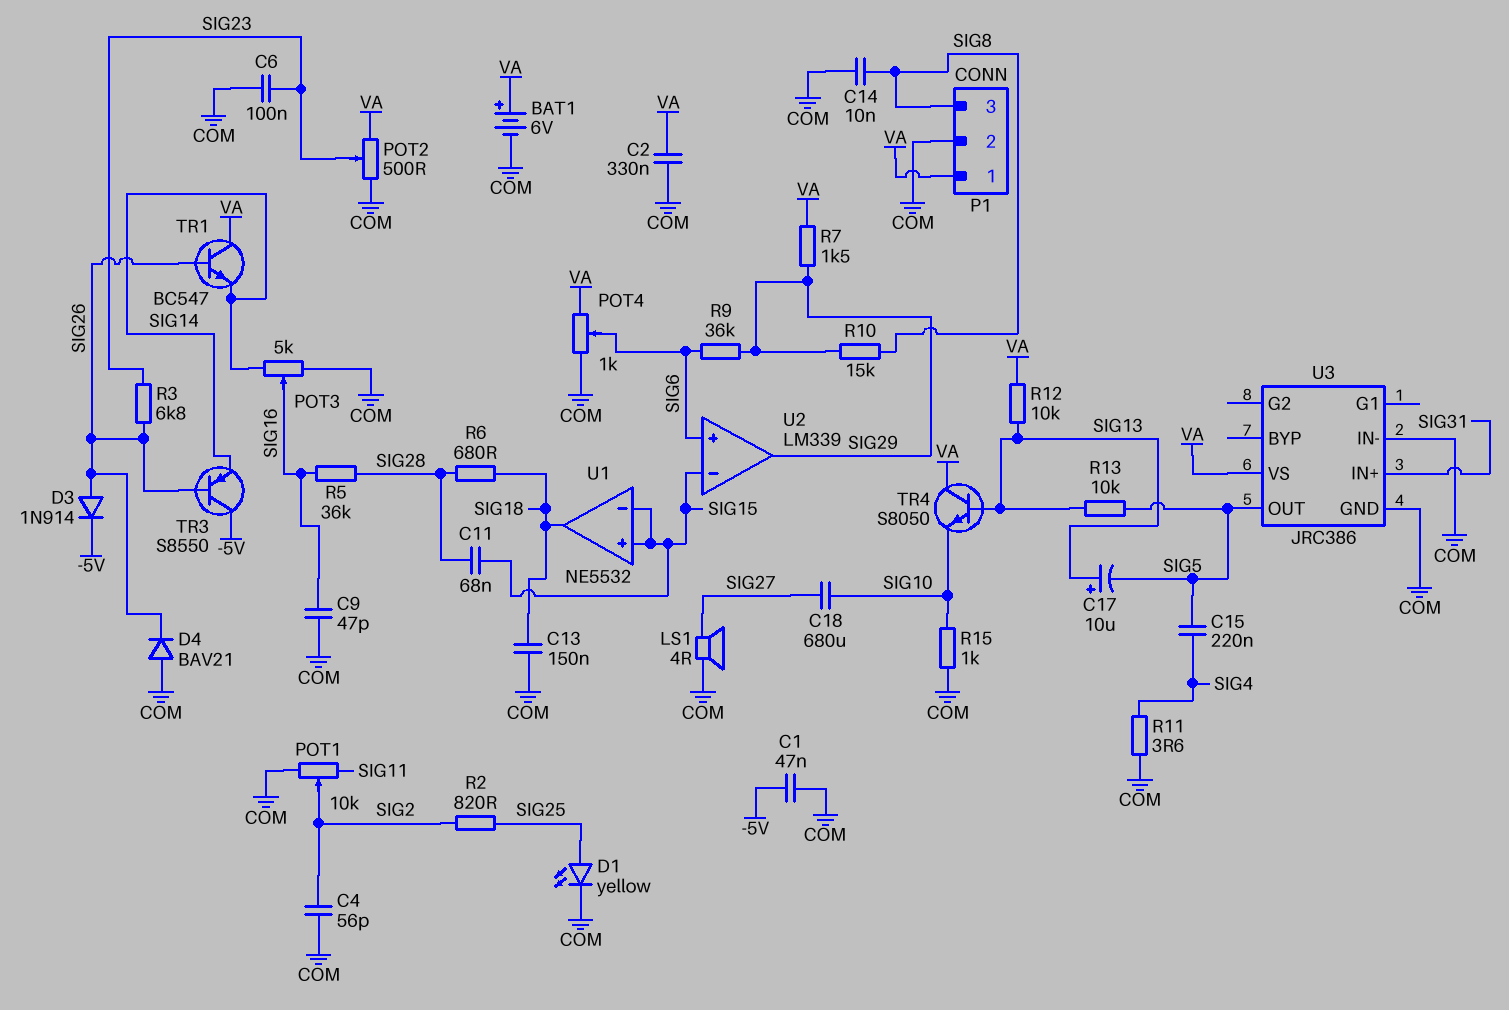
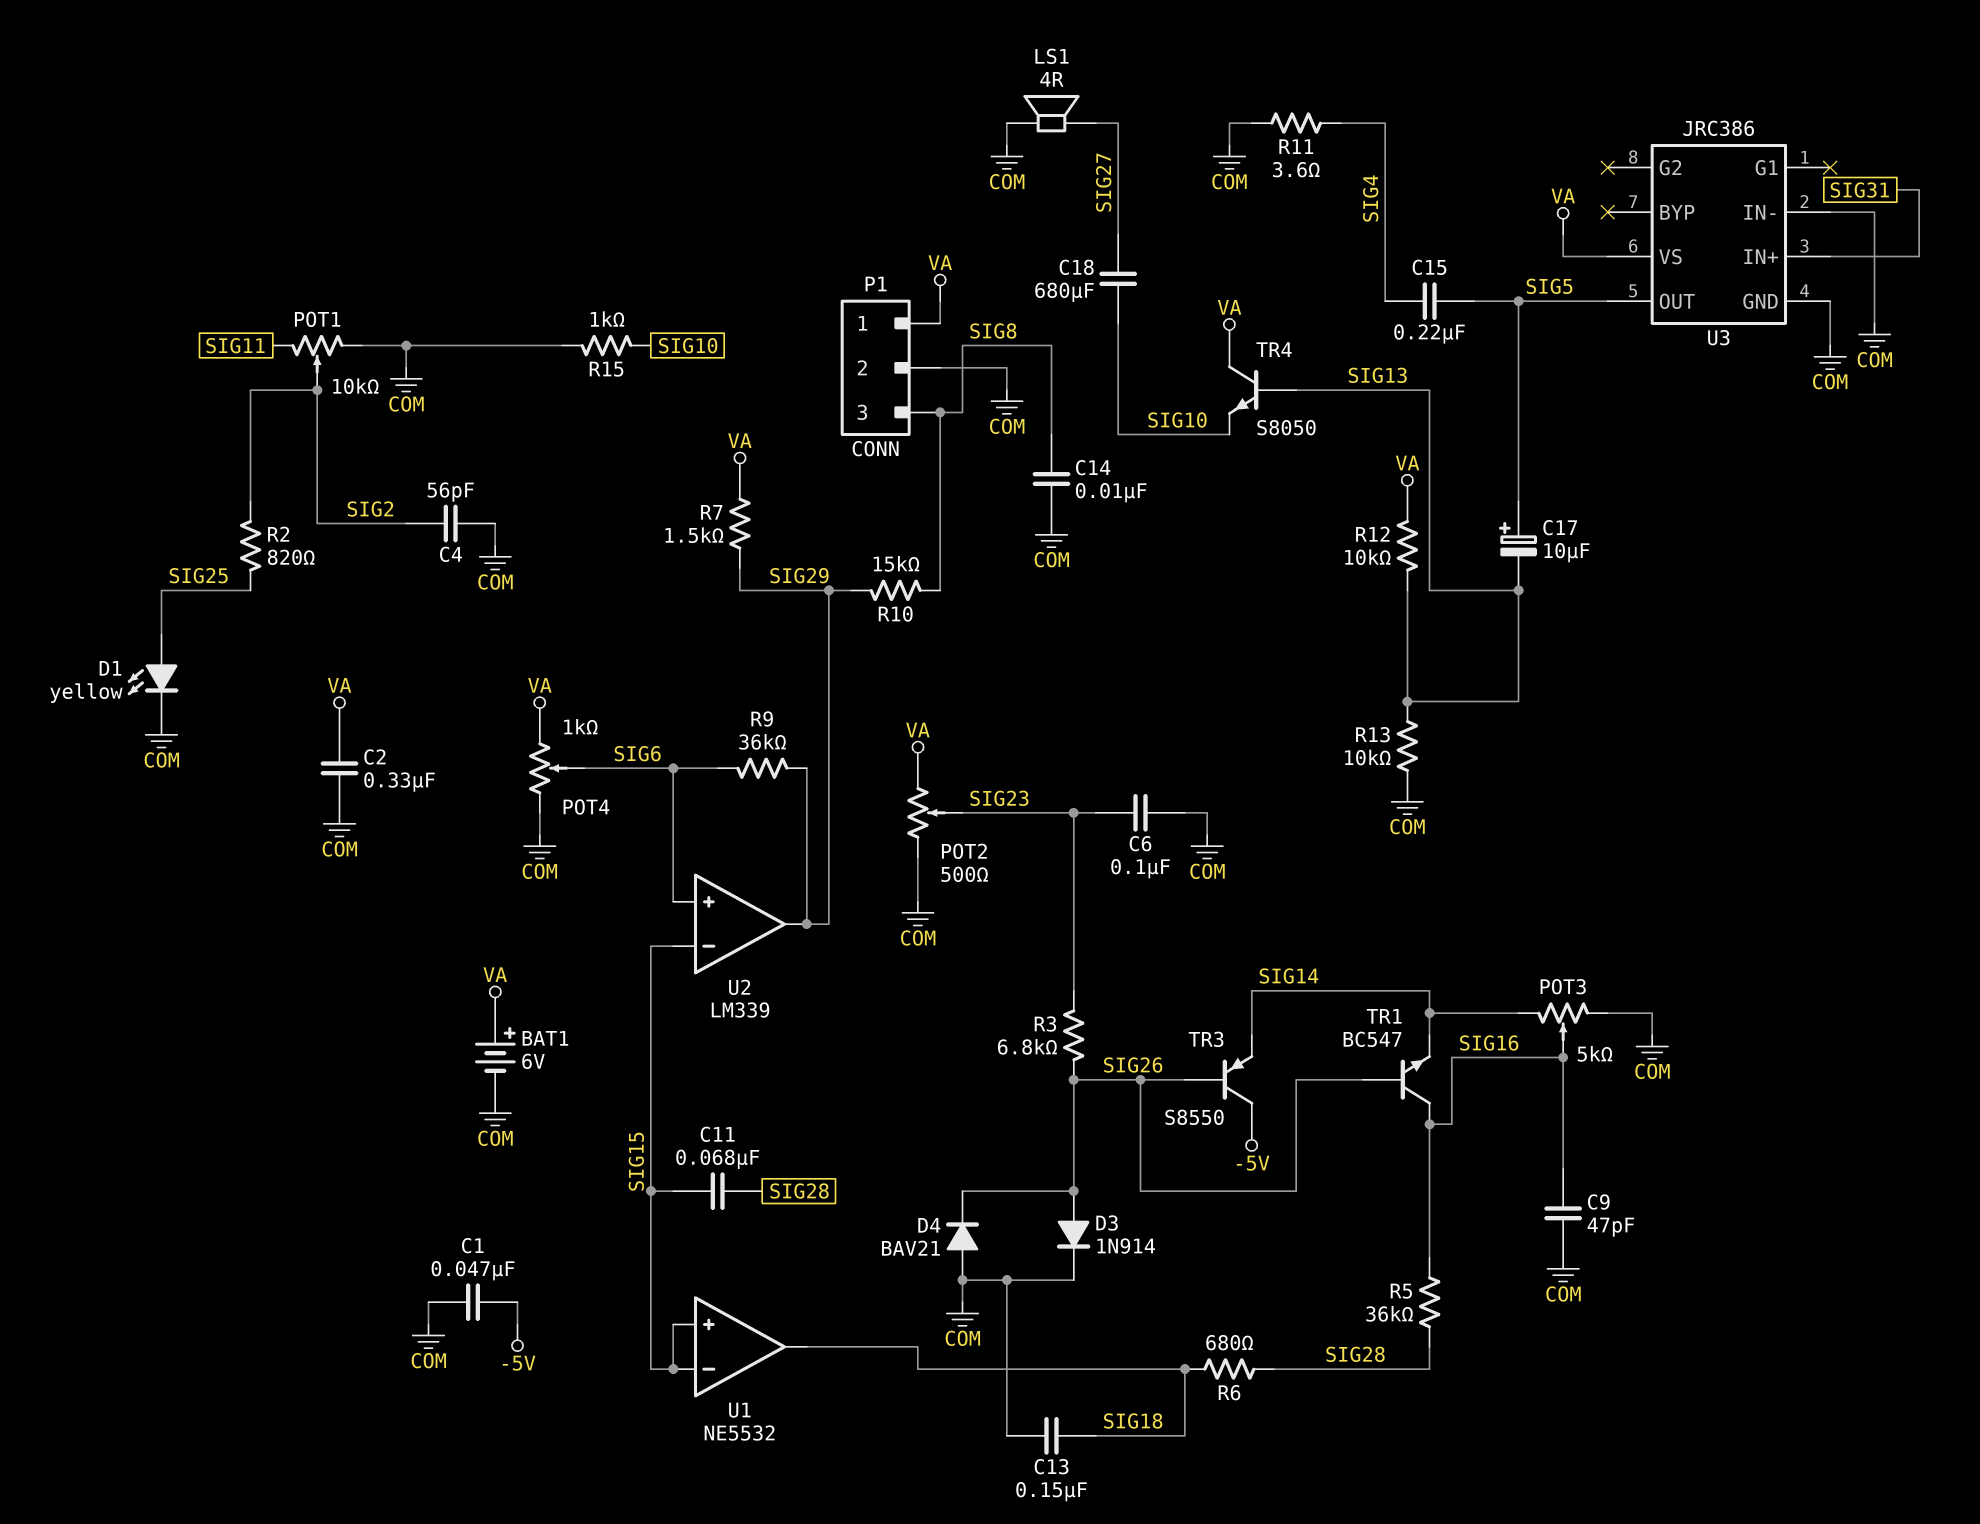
C17: 10uF (plus SIG13, minus SIG5) -> 10uF (plus SIG5, minus SIG13)
D3: diode 1N914 (A SIG26, K -5V) -> diode 1N914 (A SIG26, K COM)
R13: 10k (SIG5, SIG13) -> 10k (COM, SIG13)
TR1: NPN BC547 (B SIG26, C VA, E SIG14) -> NPN BC547 (B SIG26, C SIG16, E SIG14)

